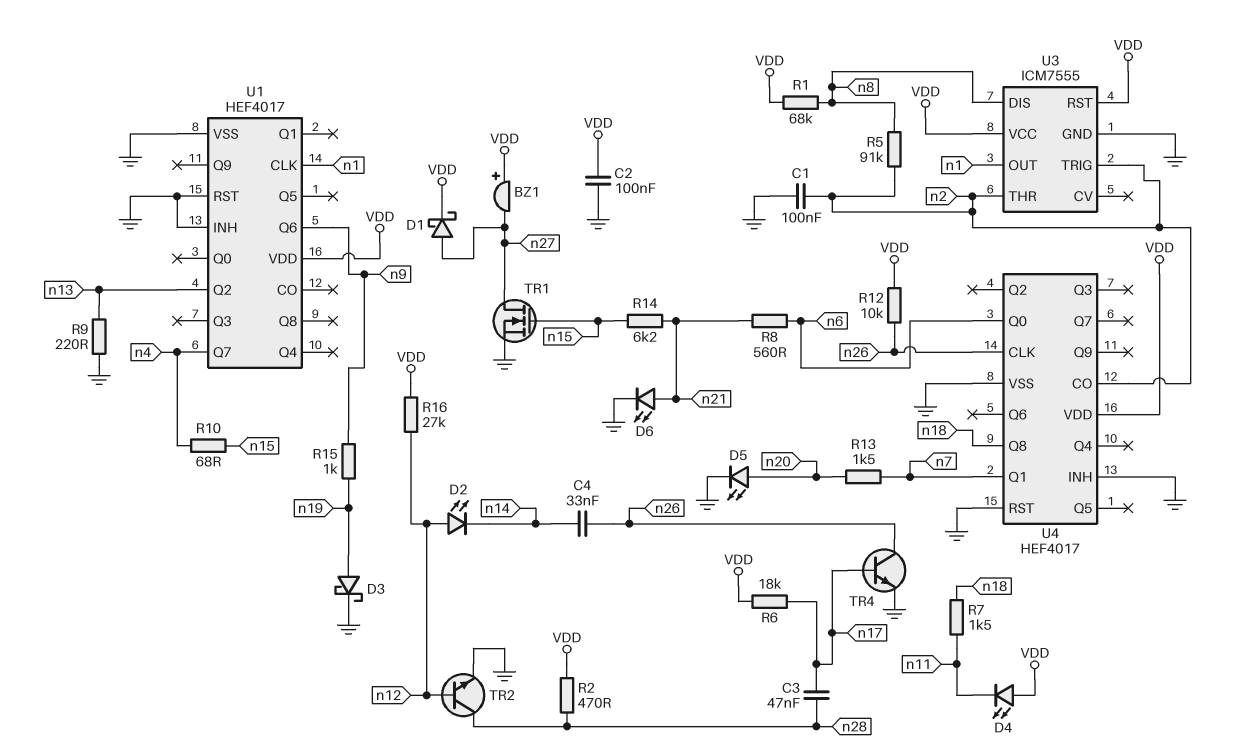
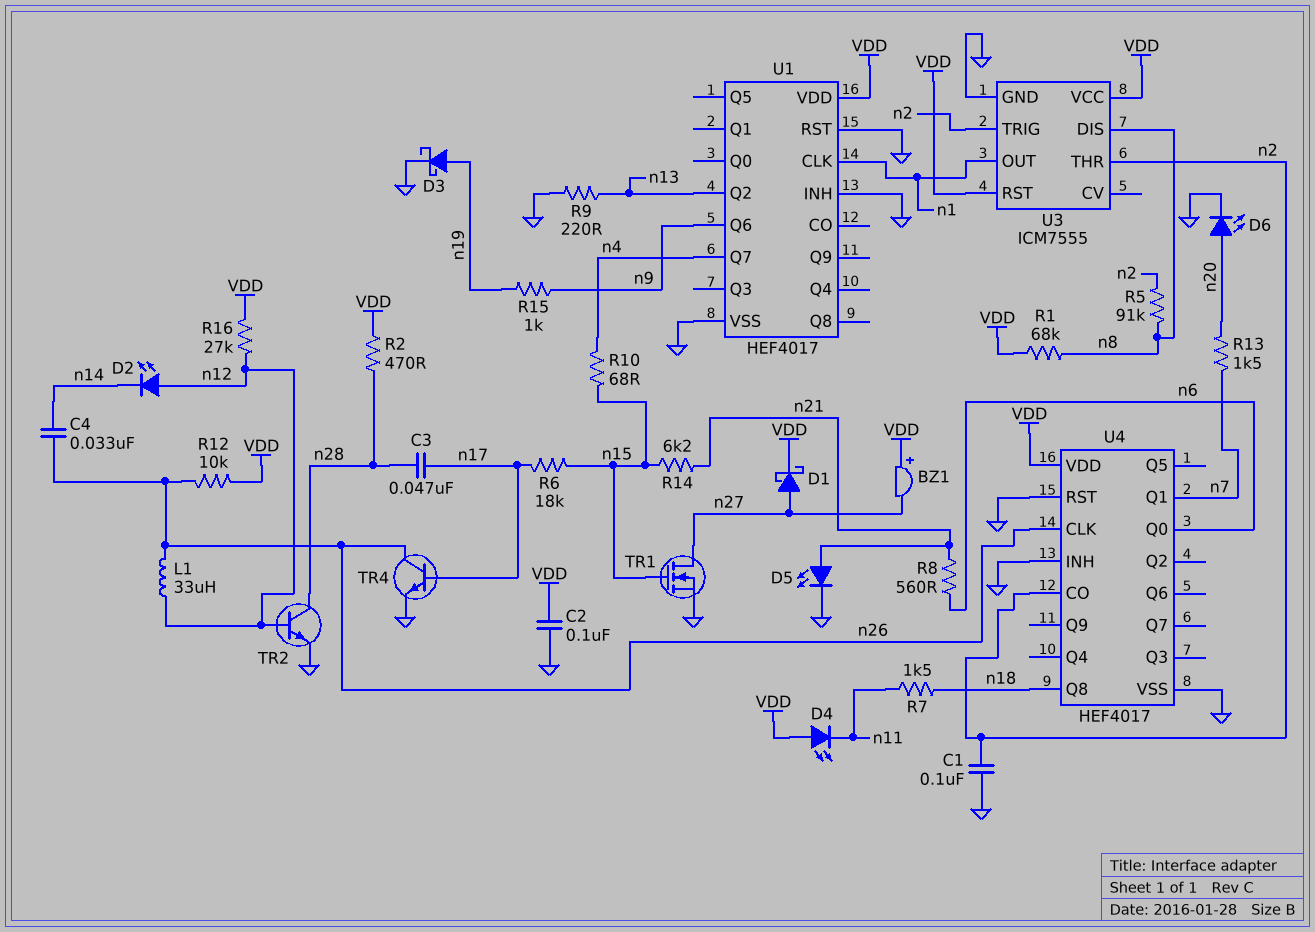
D5: LED (A n20, K GND) -> LED (A n21, K GND)
D6: LED (A n21, K GND) -> LED (A n20, K GND)
L1: none -> 33uH (n12, n26)
R6: 18k (VDD, n17) -> 18k (n15, n17)

